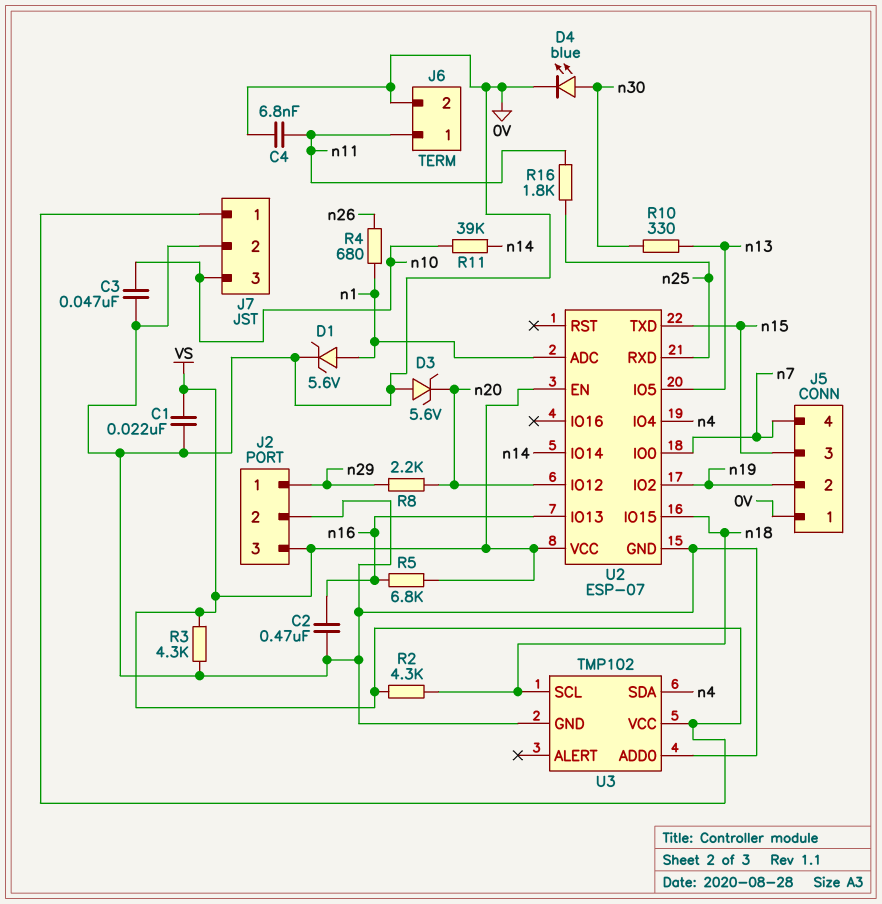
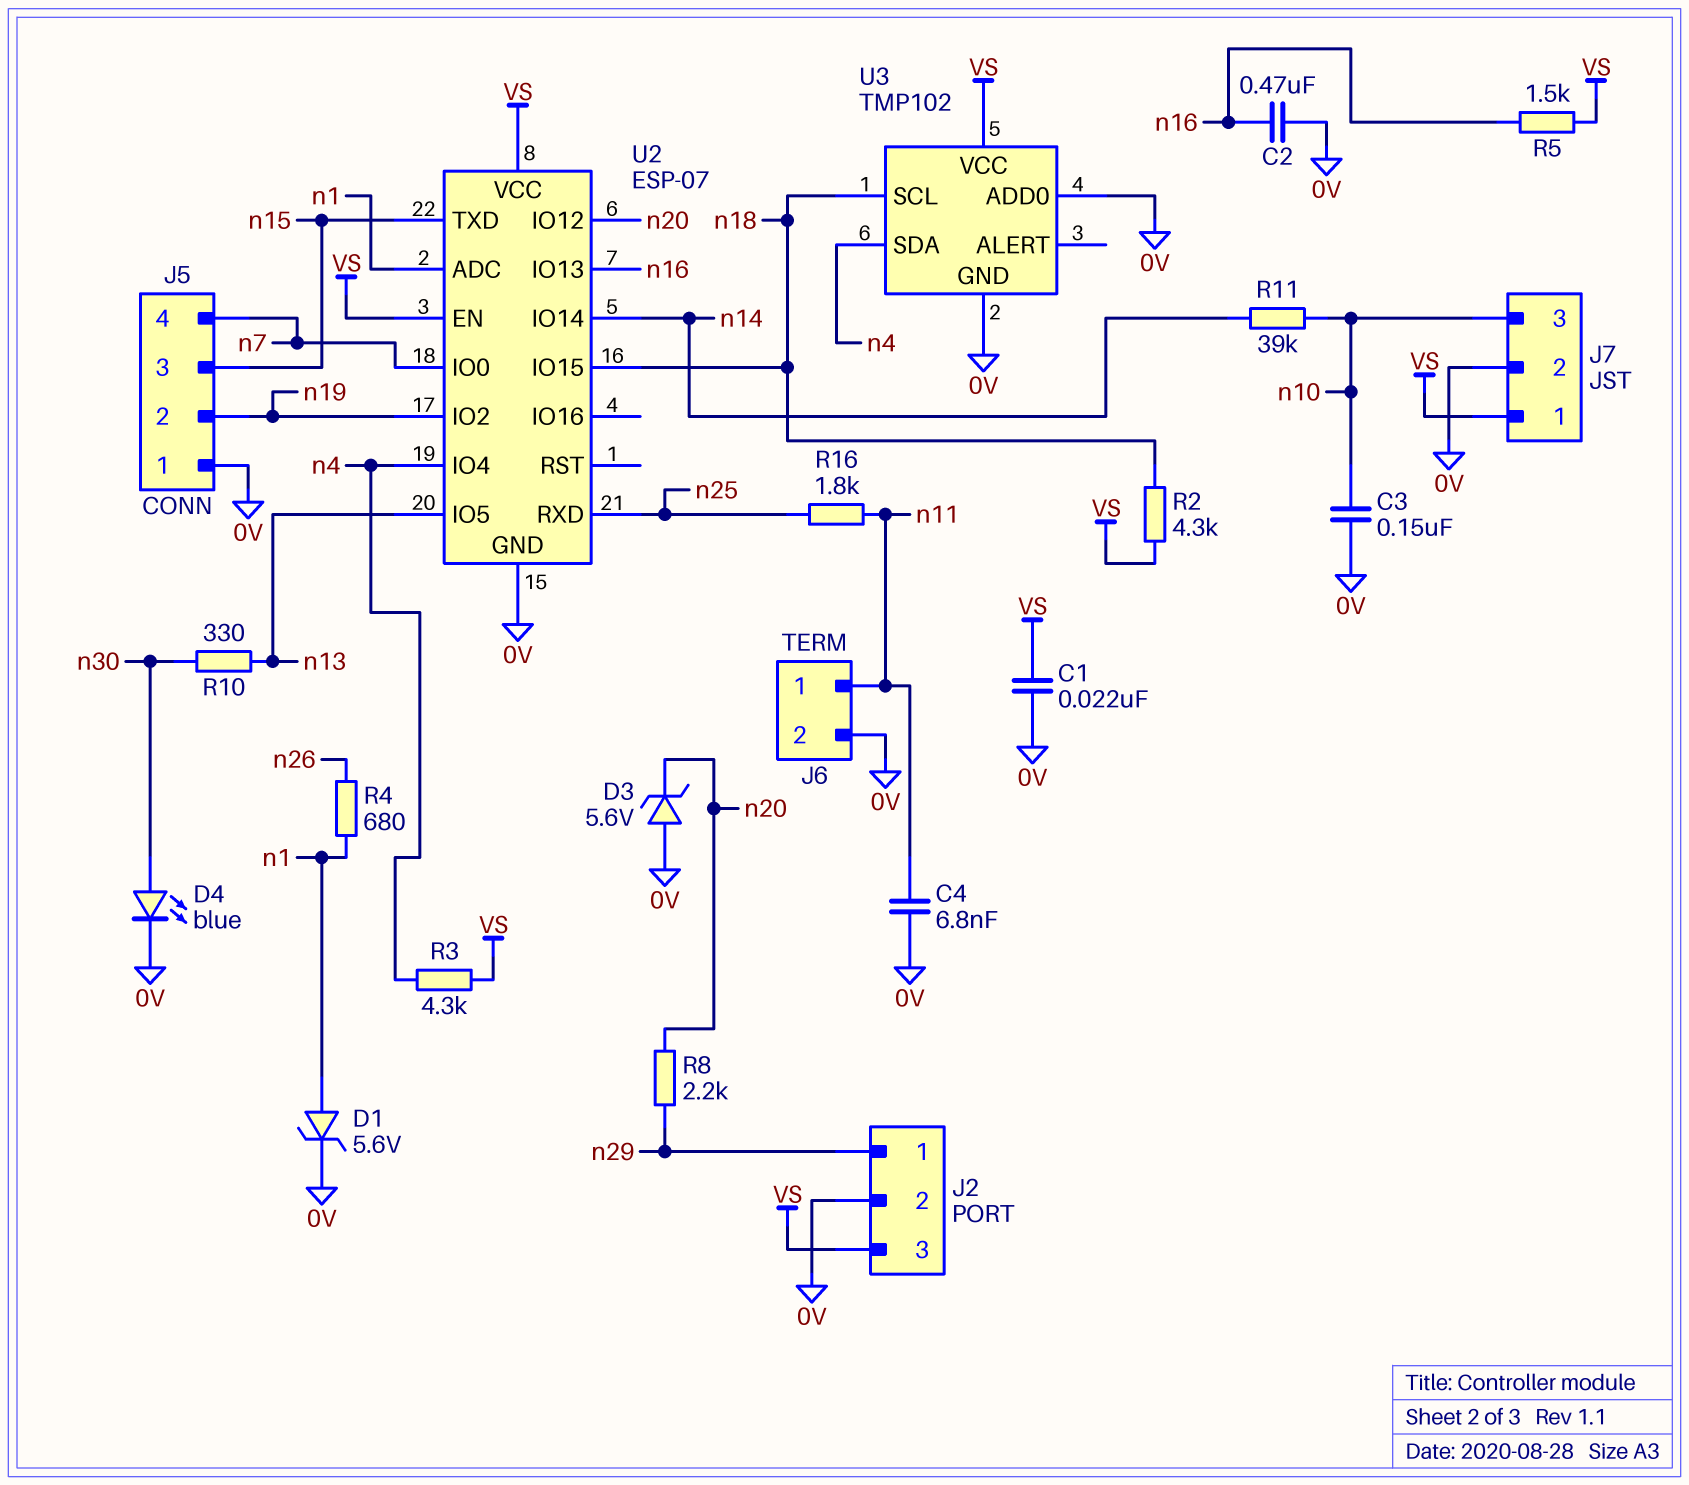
C3: 47nF (0V, n10) -> 150nF (0V, n10)
R3: 4.3k (0V, VS) -> 4.3k (VS, n4)
R5: 6.8k (VS, n16) -> 1.5k (VS, n16)

